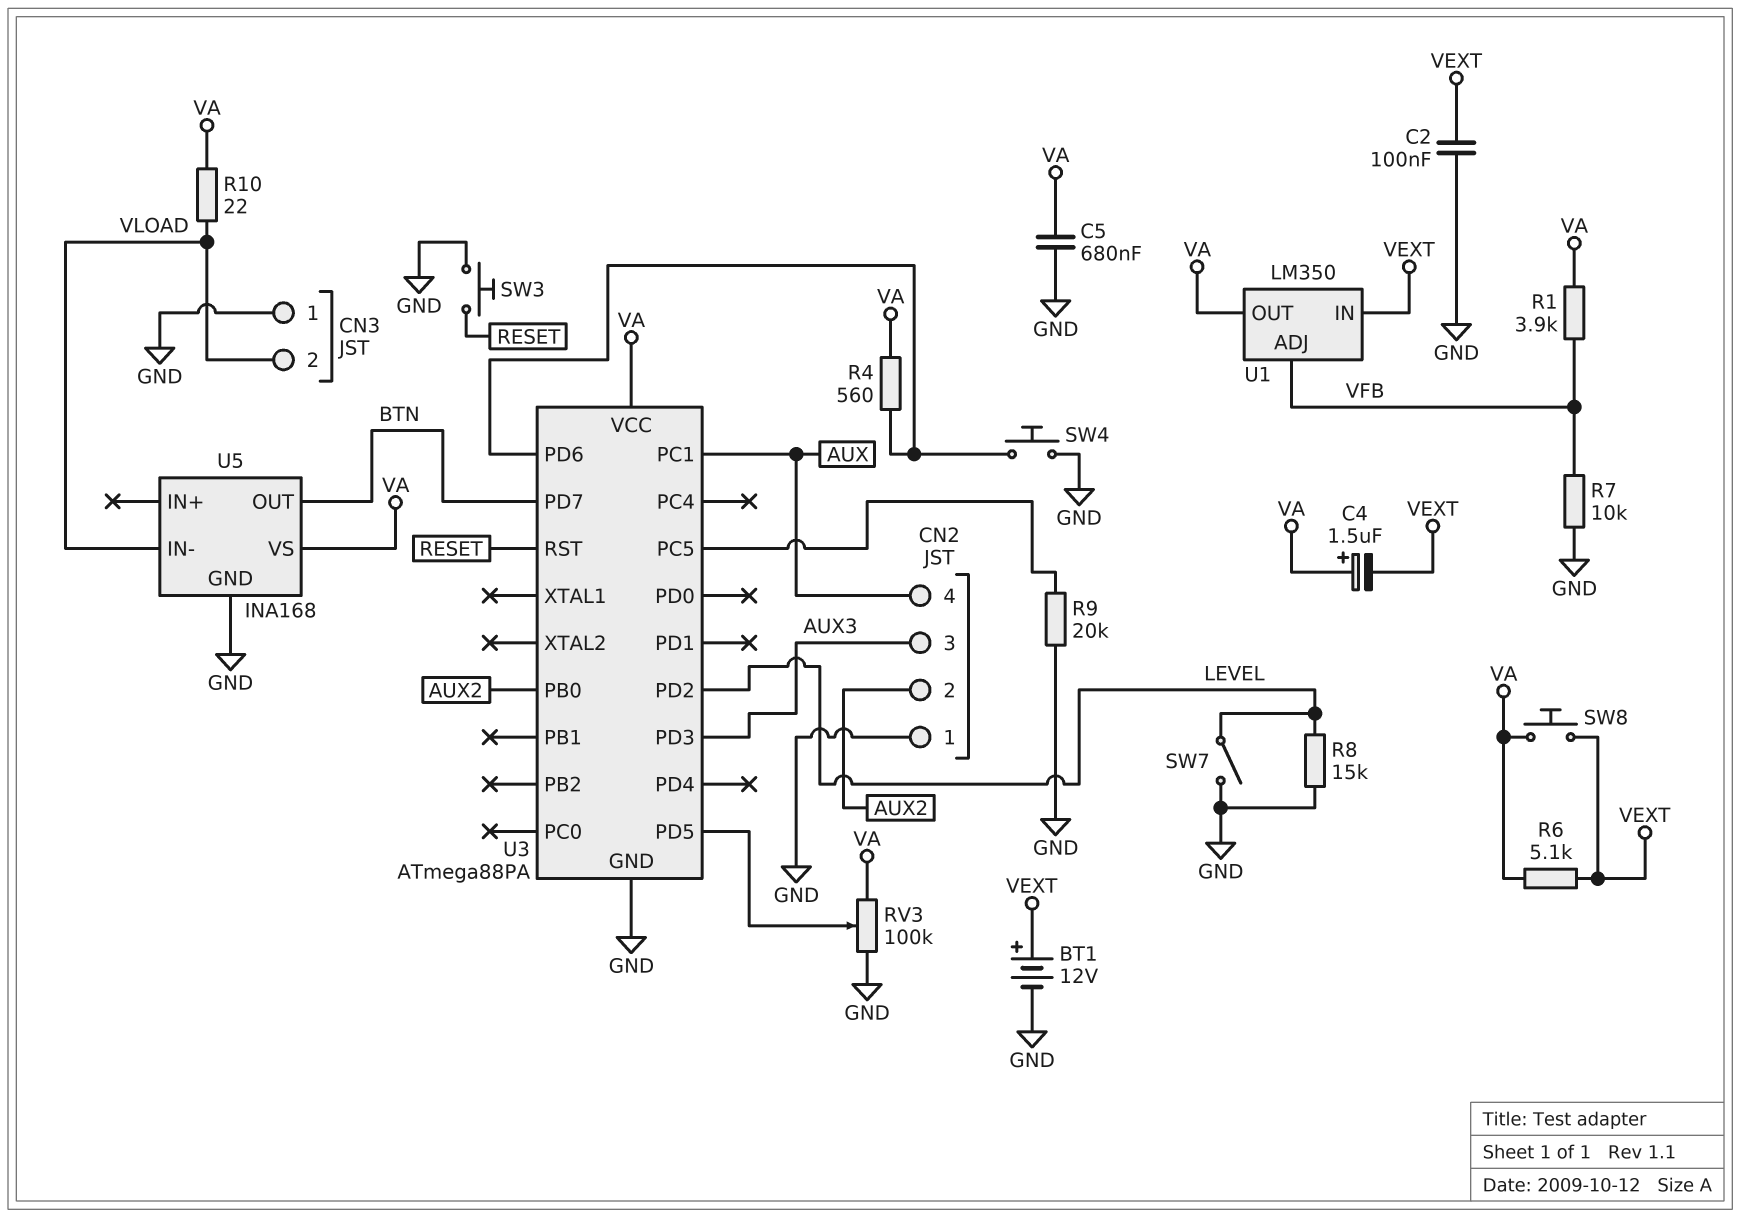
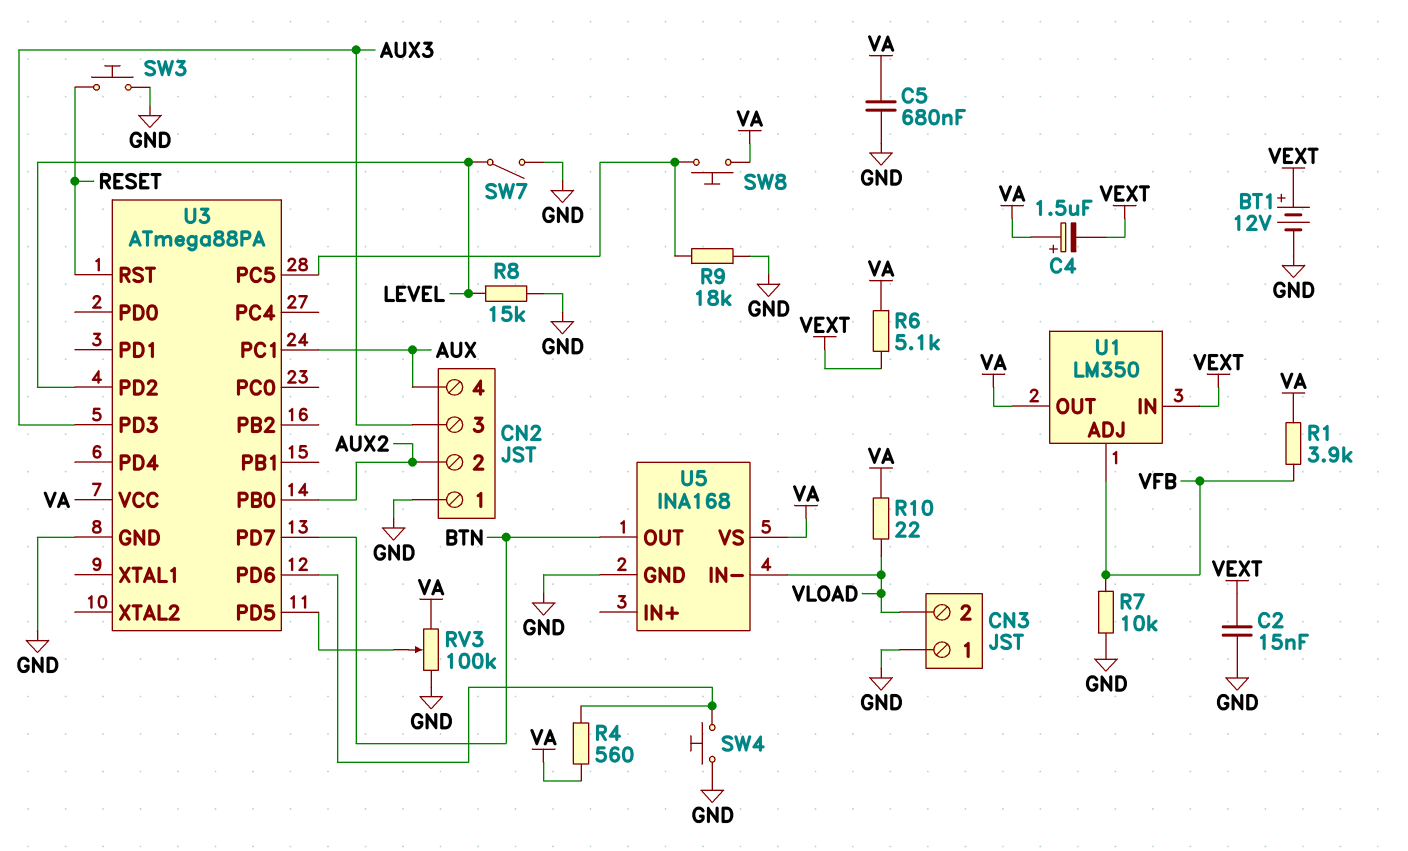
C2: 100nF (GND, VEXT) -> 15nF (GND, VEXT)
R9: 20k (GND, U3/PC5) -> 18k (GND, U3/PC5)
SW8: button (VA, VEXT) -> button (U3/PC5, VA)

